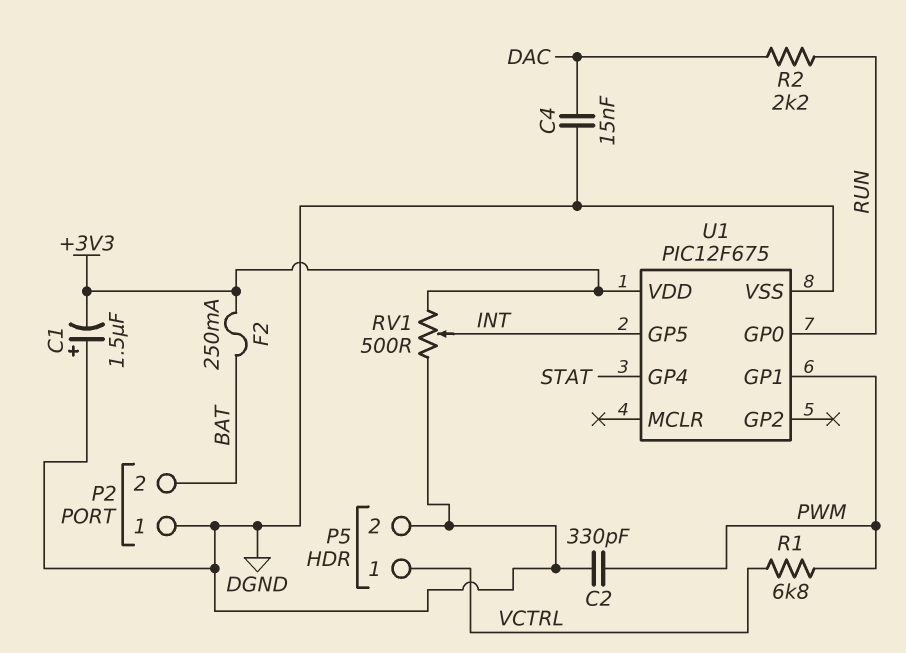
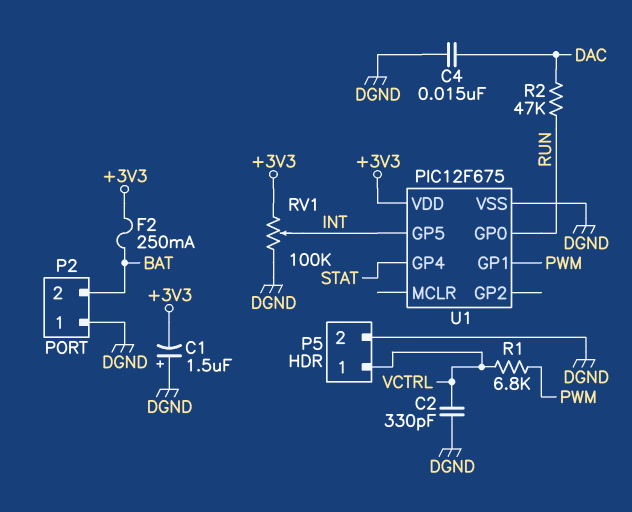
C2: 330pF (DGND, PWM) -> 330pF (DGND, VCTRL)
R2: 2.2k (DAC, RUN) -> 47k (DAC, RUN)
RV1: 500 (+3V3, DGND, wiper INT) -> 100k (+3V3, DGND, wiper INT)

